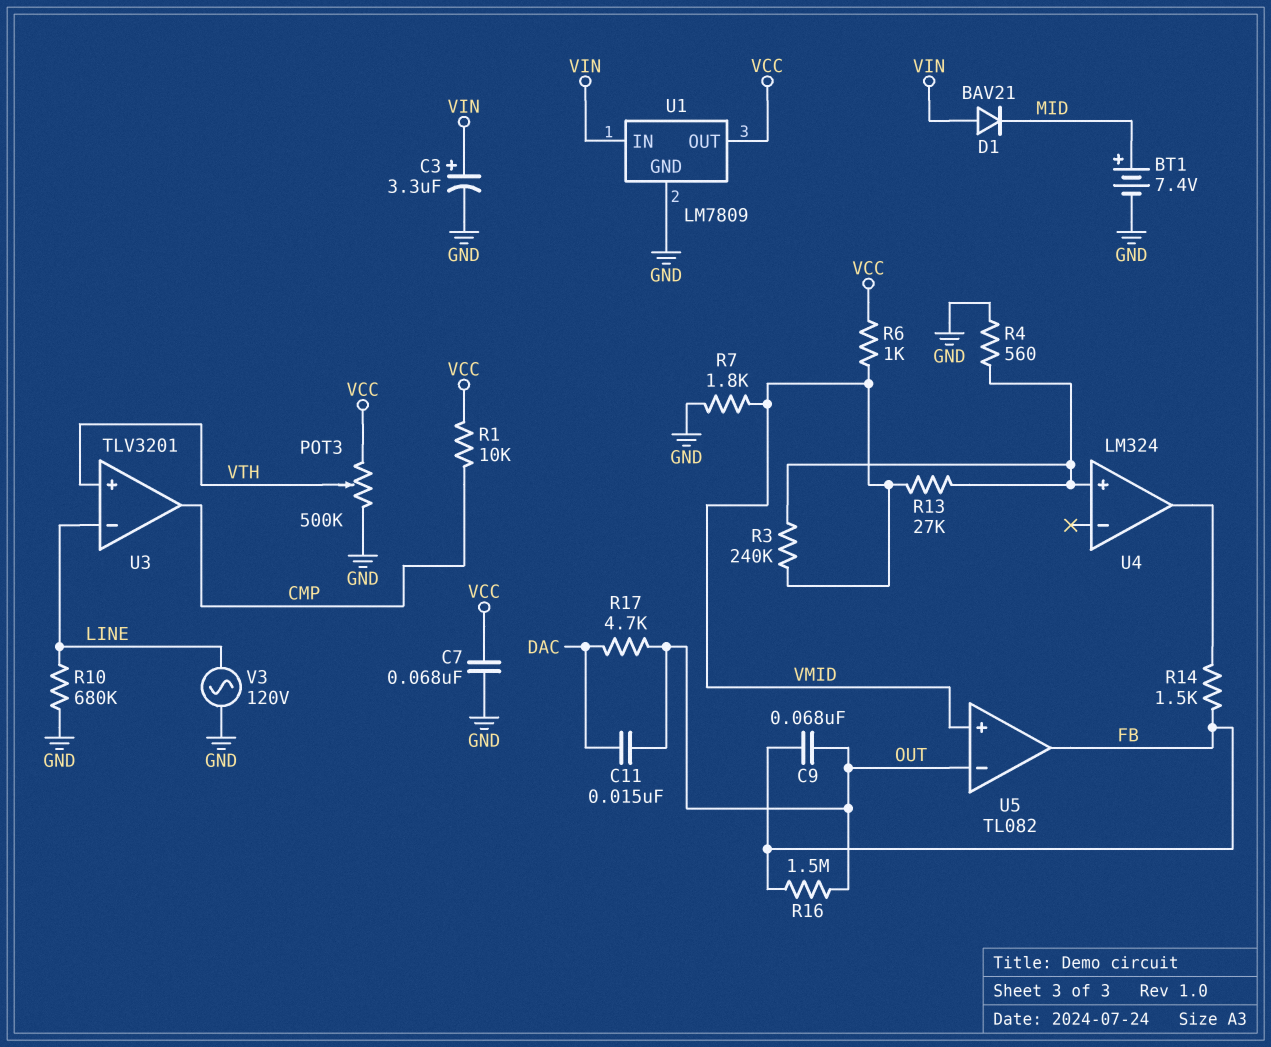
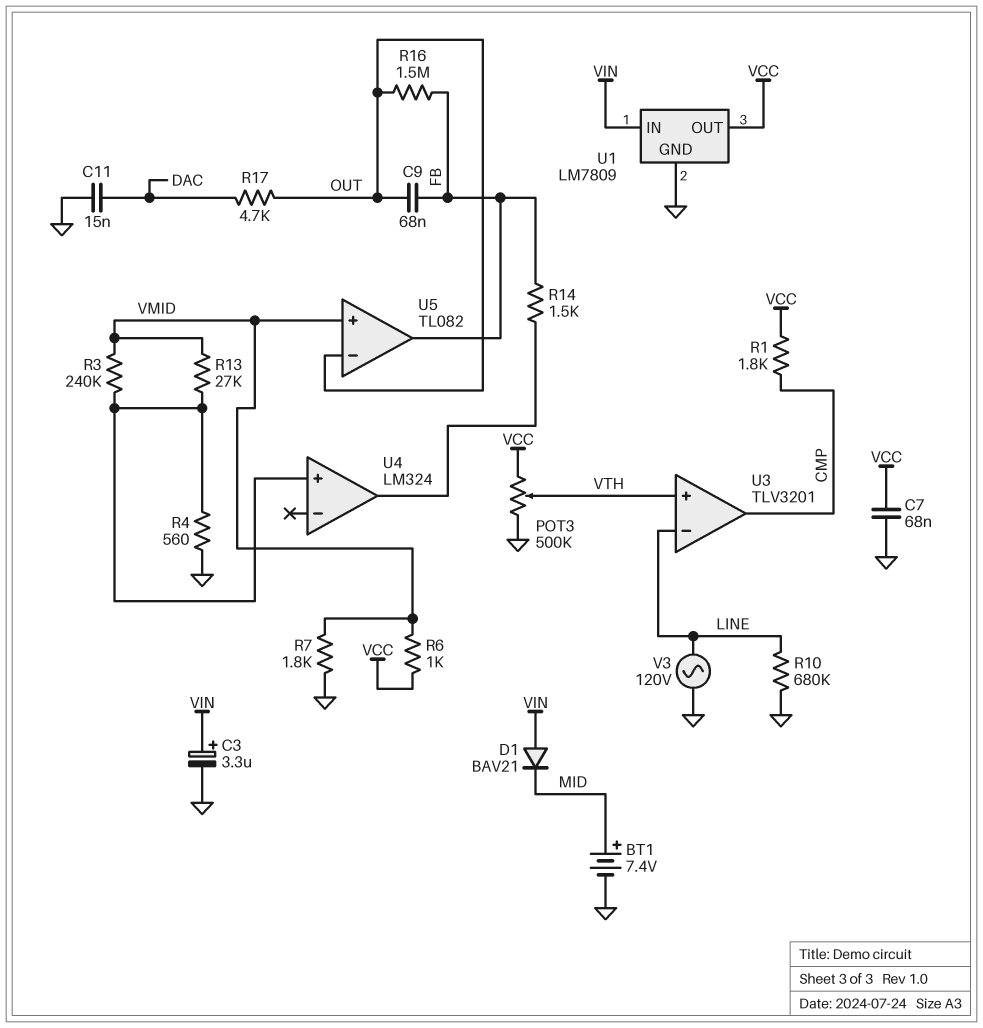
C11: 15nF (DAC, OUT) -> 15nF (DAC, GND)
R1: 10k (CMP, VCC) -> 1.8k (CMP, VCC)

